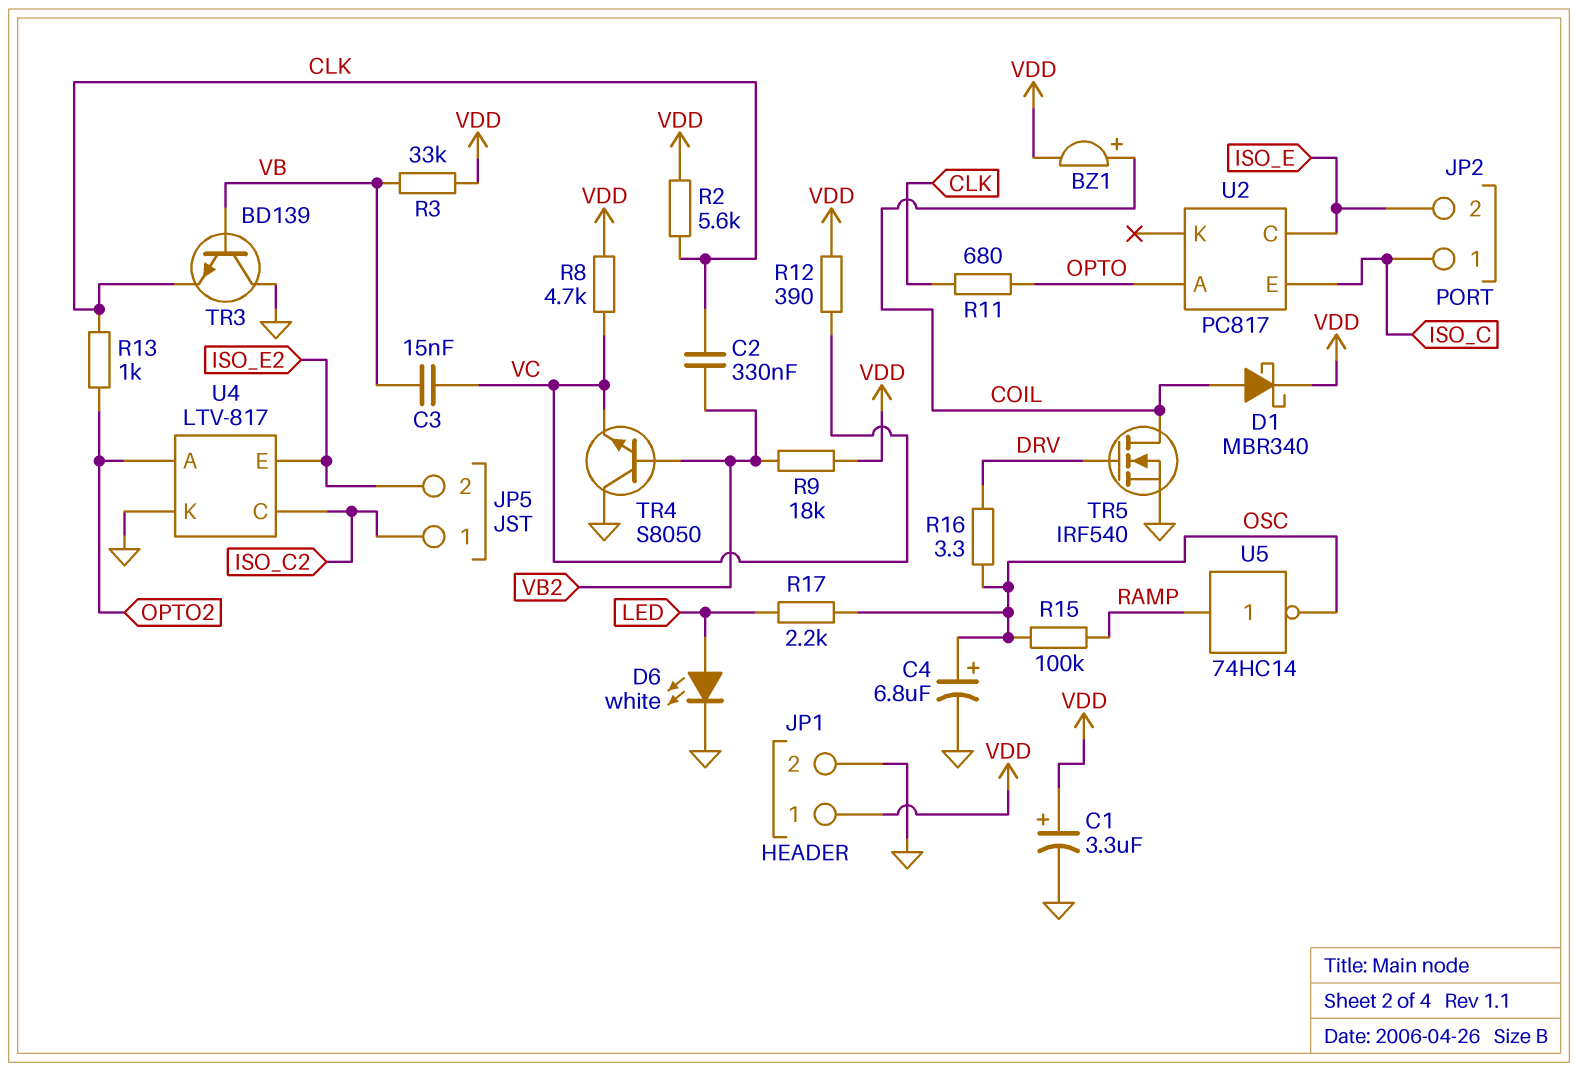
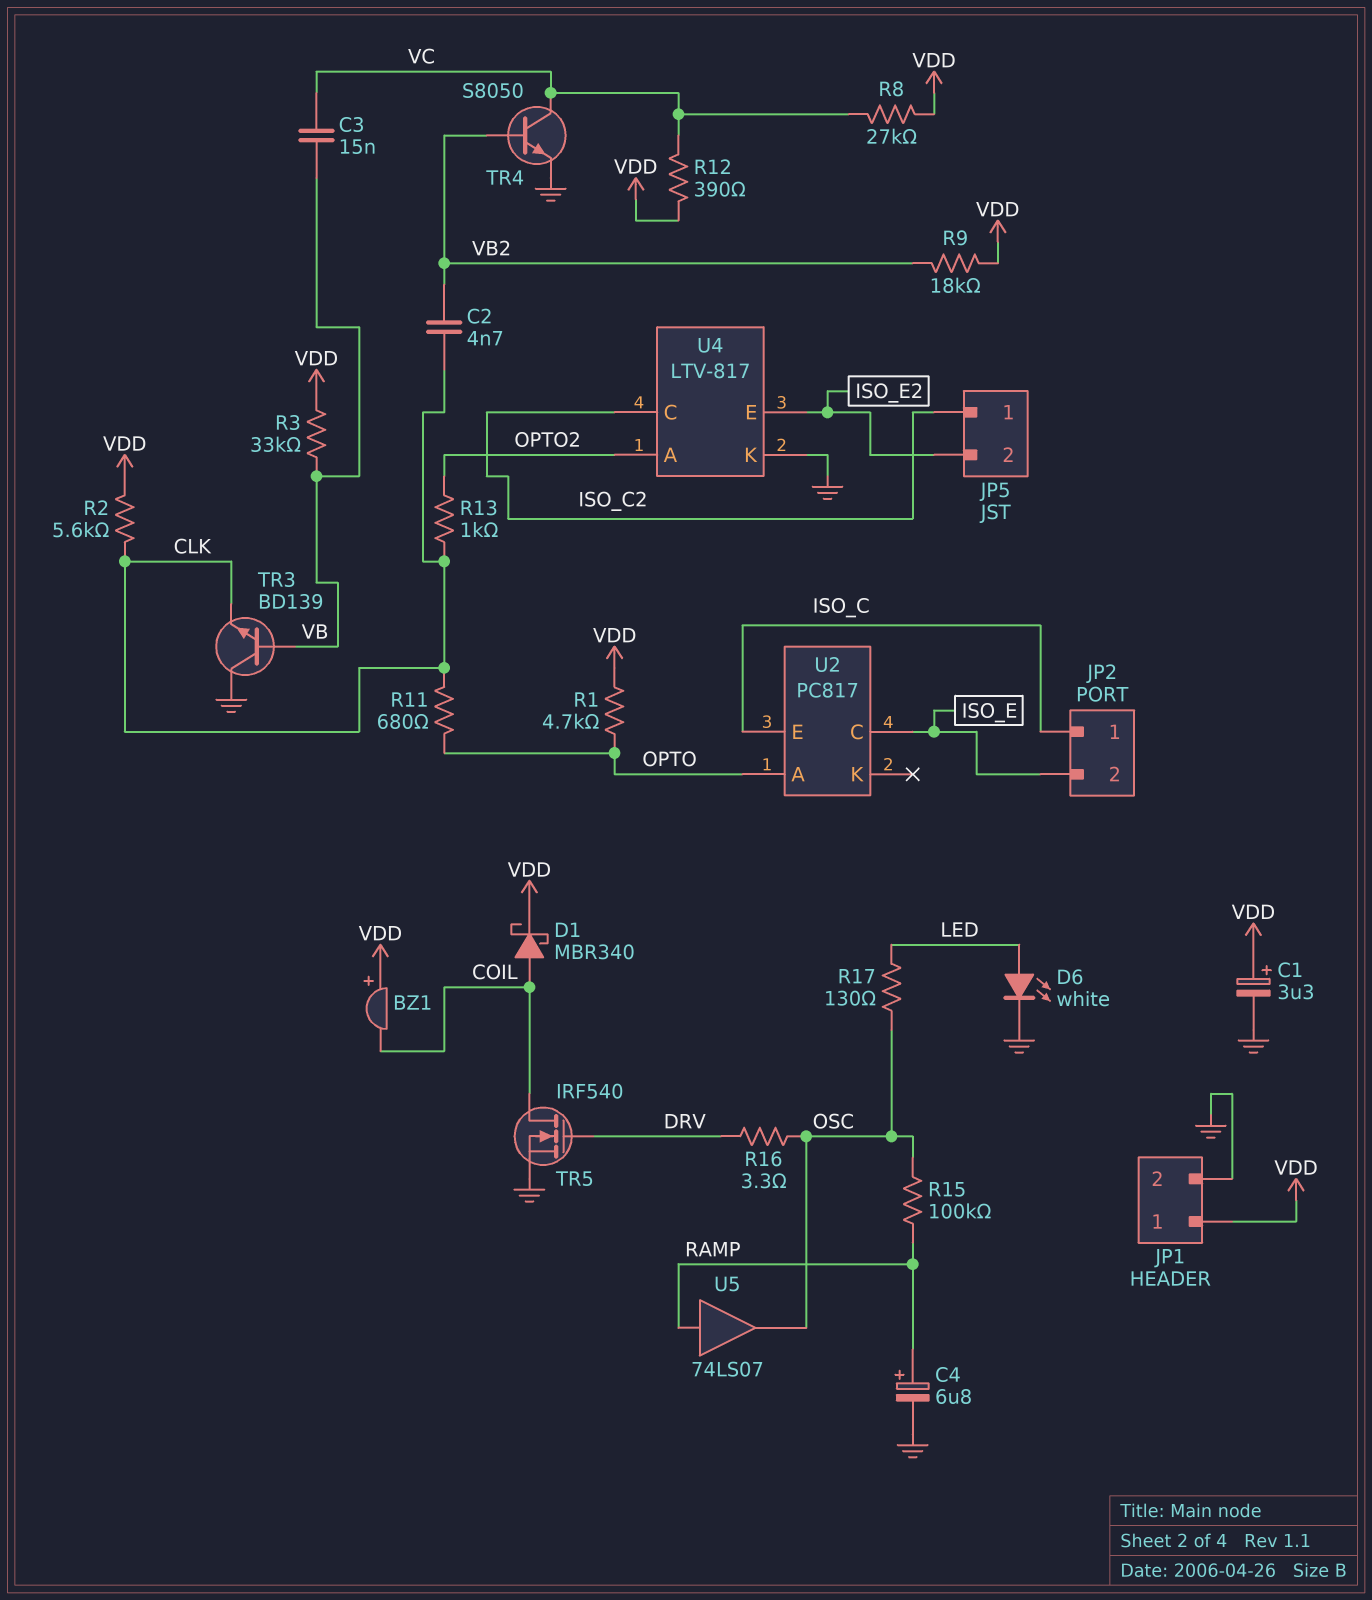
BZ1: buzzer (plus COIL, minus VDD) -> buzzer (plus VDD, minus COIL)
C2: 330nF (CLK, VB2) -> 4.7nF (CLK, VB2)
C4: 6.8uF (plus OSC, minus GND) -> 6.8uF (plus RAMP, minus GND)
R1: none -> 4.7k (OPTO, VDD)
R8: 4.7k (VC, VDD) -> 27k (VC, VDD)
R17: 2.2k (LED, OSC) -> 130 (LED, OSC)
TR4: NPN S8050 (B VB2, C GND, E VC) -> NPN S8050 (B VB2, C VC, E GND)
U5: NOT 74HC14 (in RAMP, out OSC) -> buffer 74LS07 (in RAMP, out OSC)

